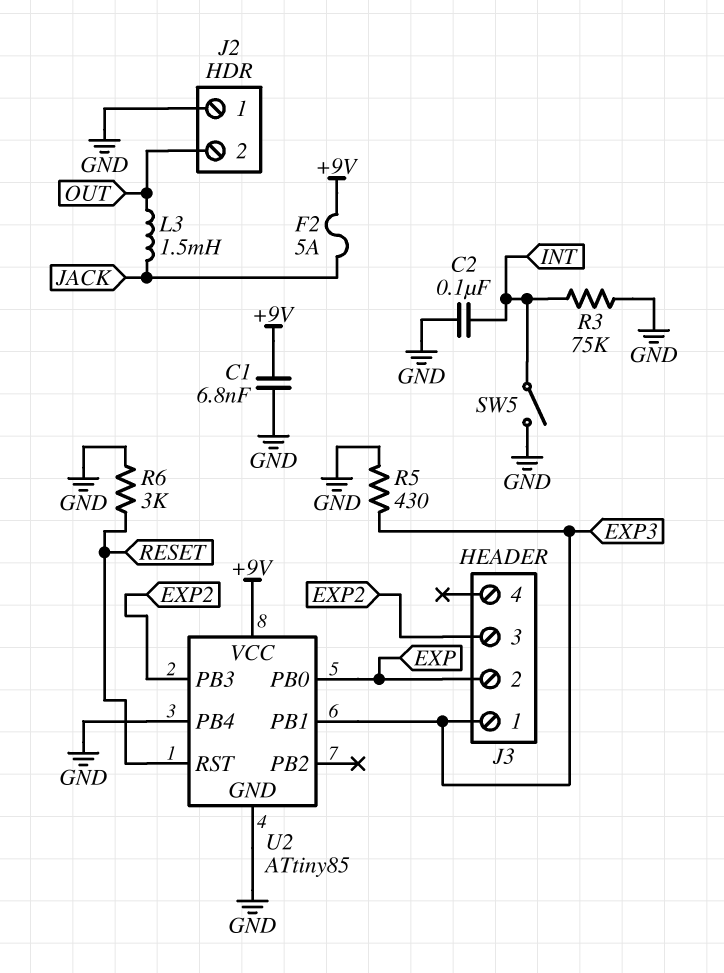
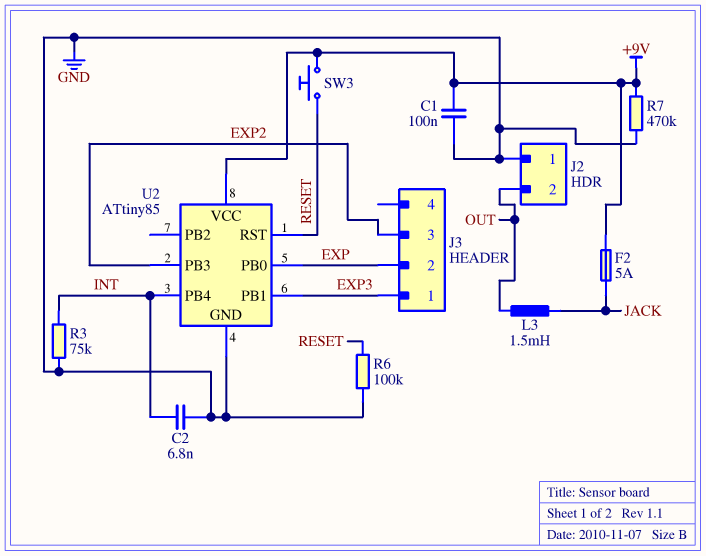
C1: 6.8nF (+9V, GND) -> 100nF (+9V, GND)
C2: 100nF (GND, INT) -> 6.8nF (GND, INT)
R5: 430 (EXP3, GND) -> none
R6: 3k (GND, RESET) -> 100k (GND, RESET)
R7: none -> 470k (+9V, GND)
SW3: none -> button (+9V, RESET)
SW5: switch (GND, INT) -> none
U2 pin PB4: GND -> INT

